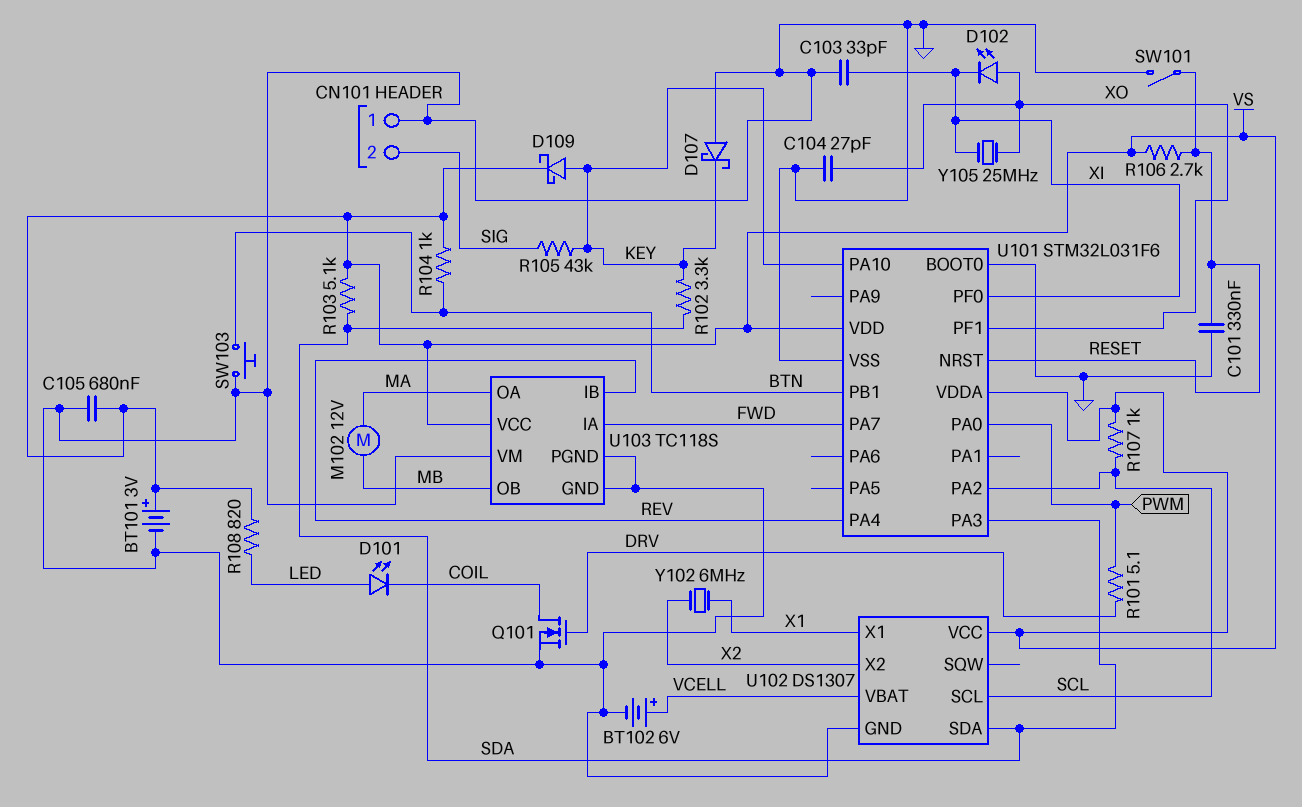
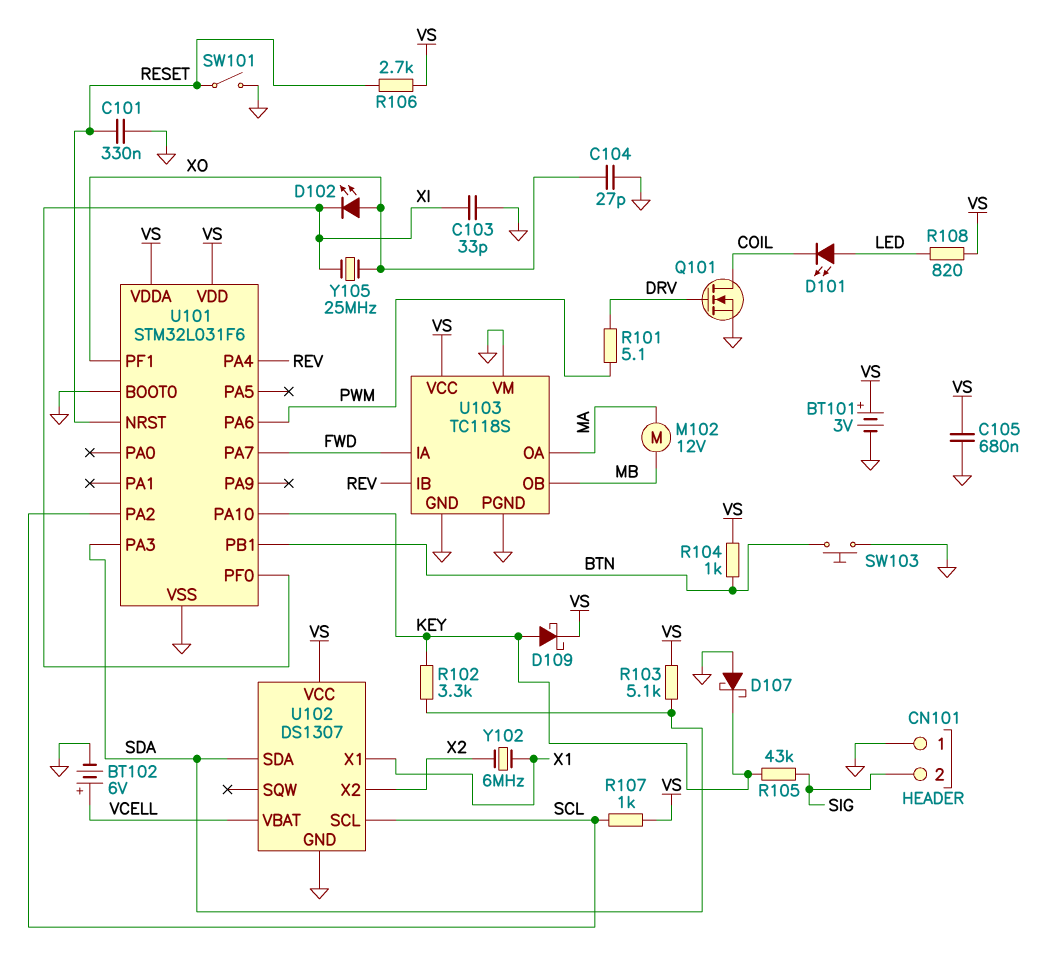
U101 pin PA0: PWM -> none
U101 pin PA6: none -> PWM

